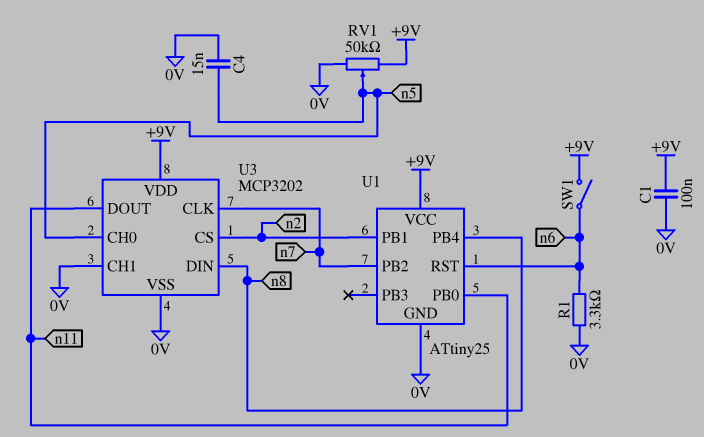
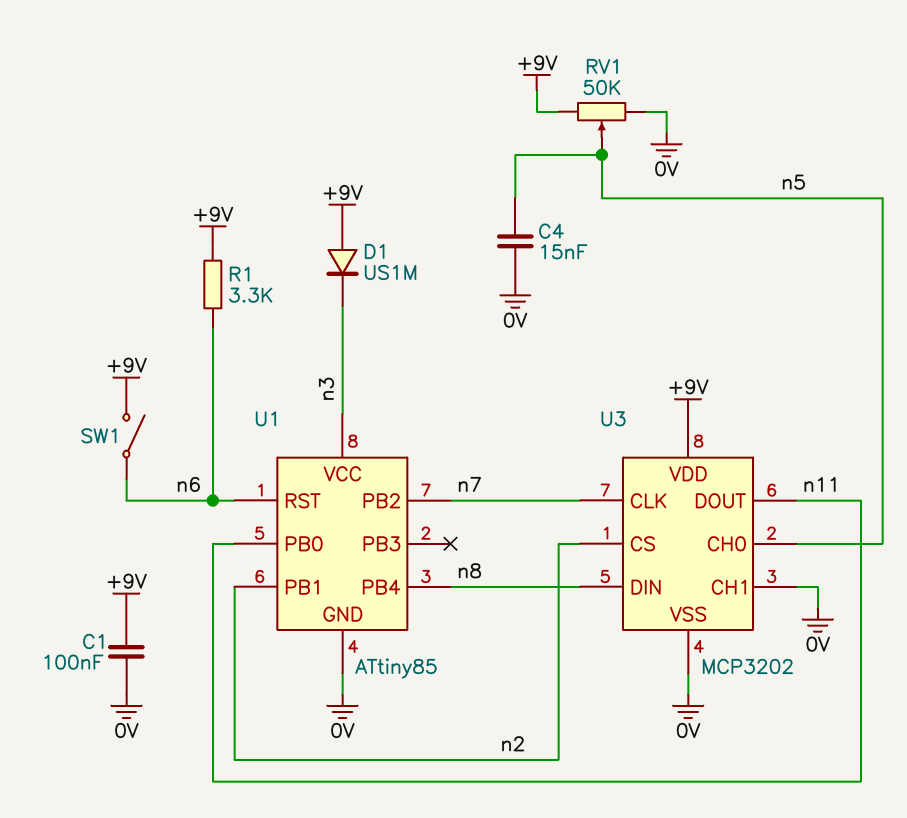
D1: none -> diode US1M (A +9V, K n3)
R1: 3.3k (0V, n6) -> 3.3k (+9V, n6)
U1: ATtiny25 -> ATtiny85
U1 pin VCC: +9V -> n3

